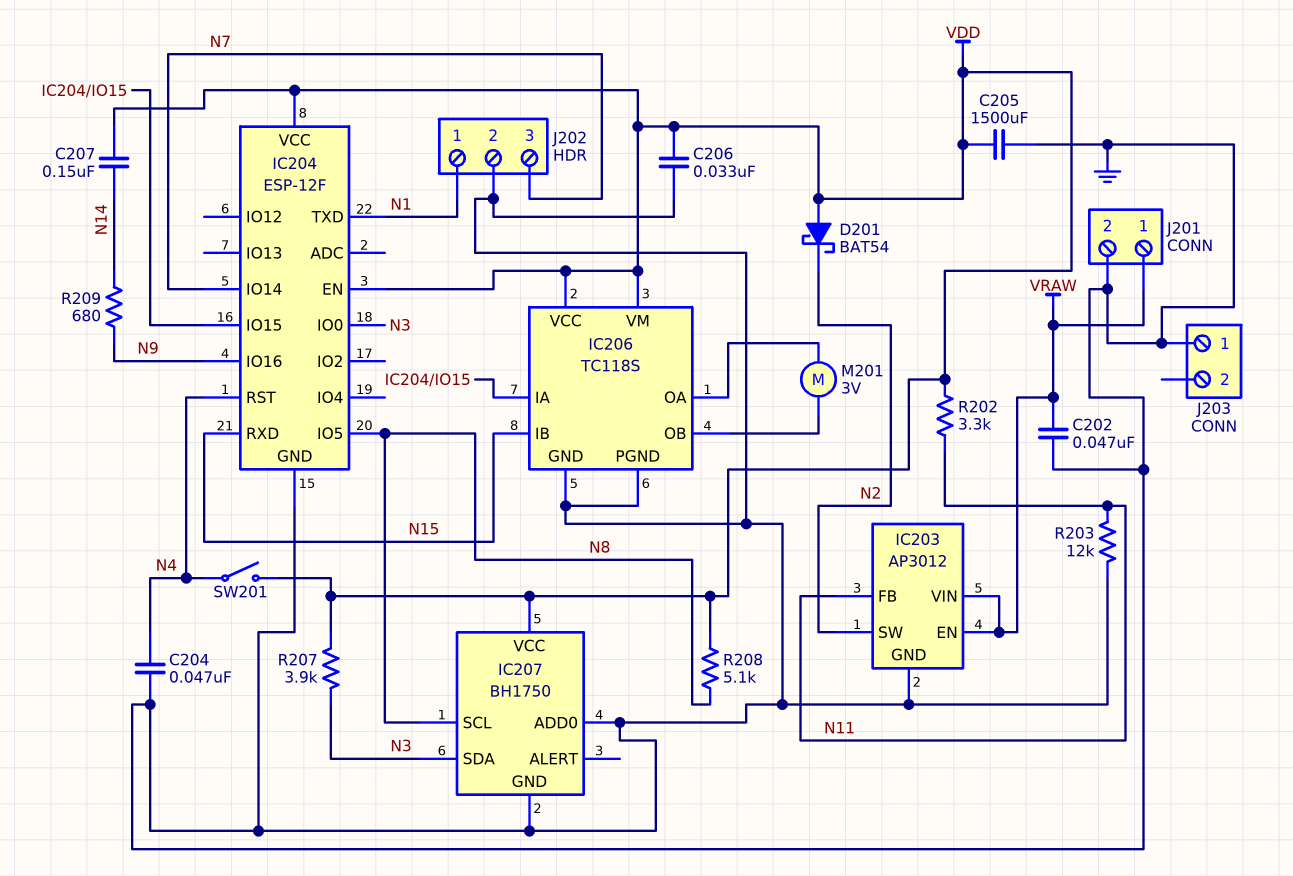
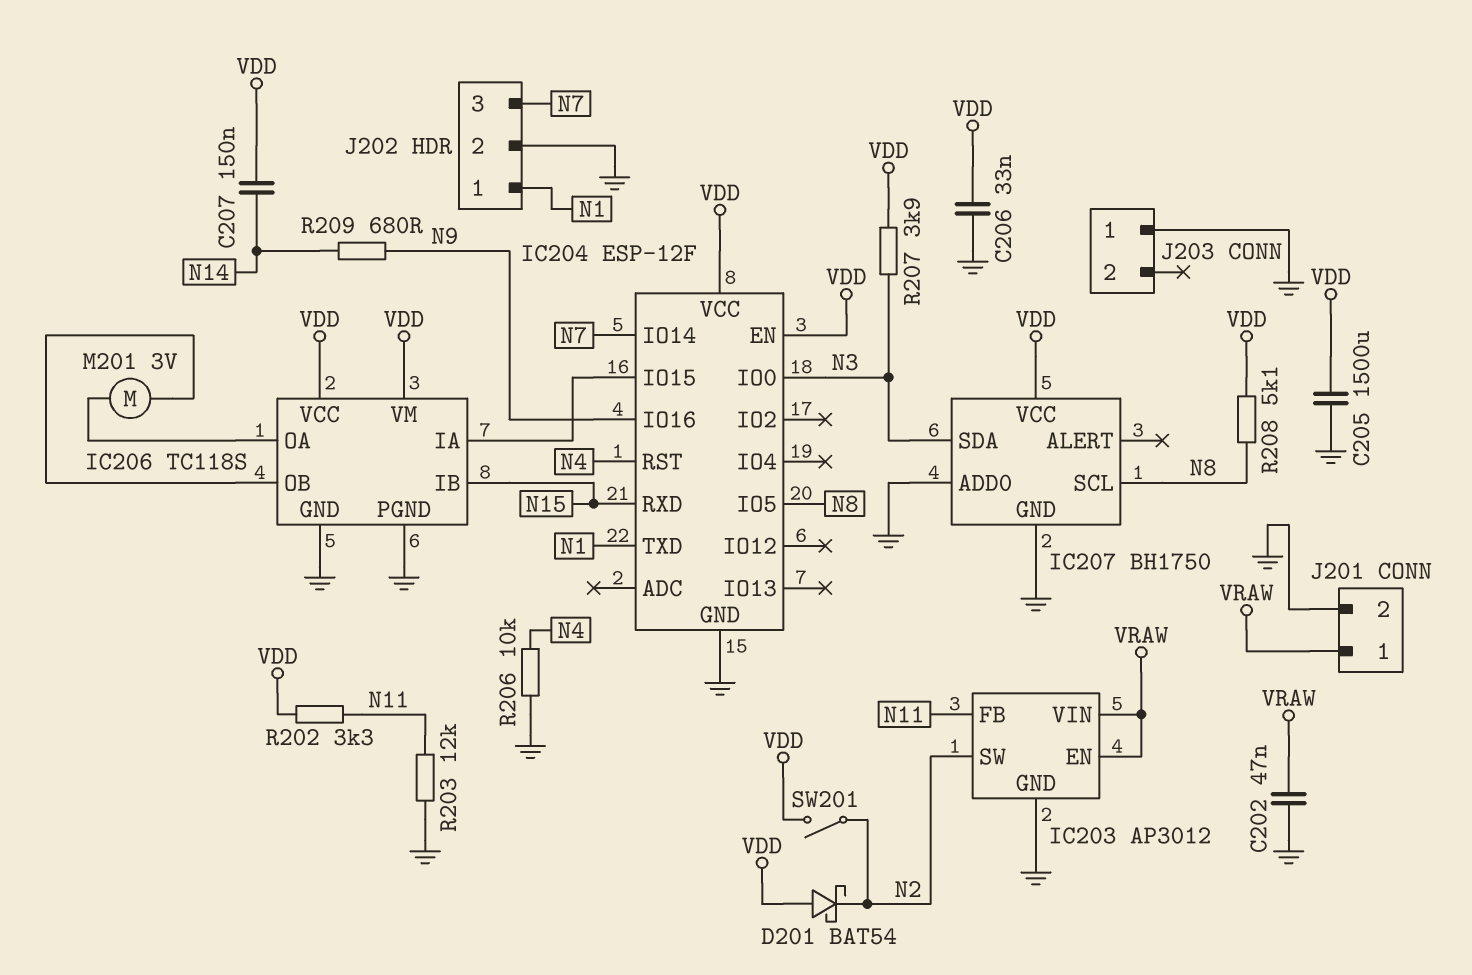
C204: 47nF (GND, N4) -> none
R206: none -> 10k (GND, N4)
SW201: switch (N4, VDD) -> switch (N2, VDD)

